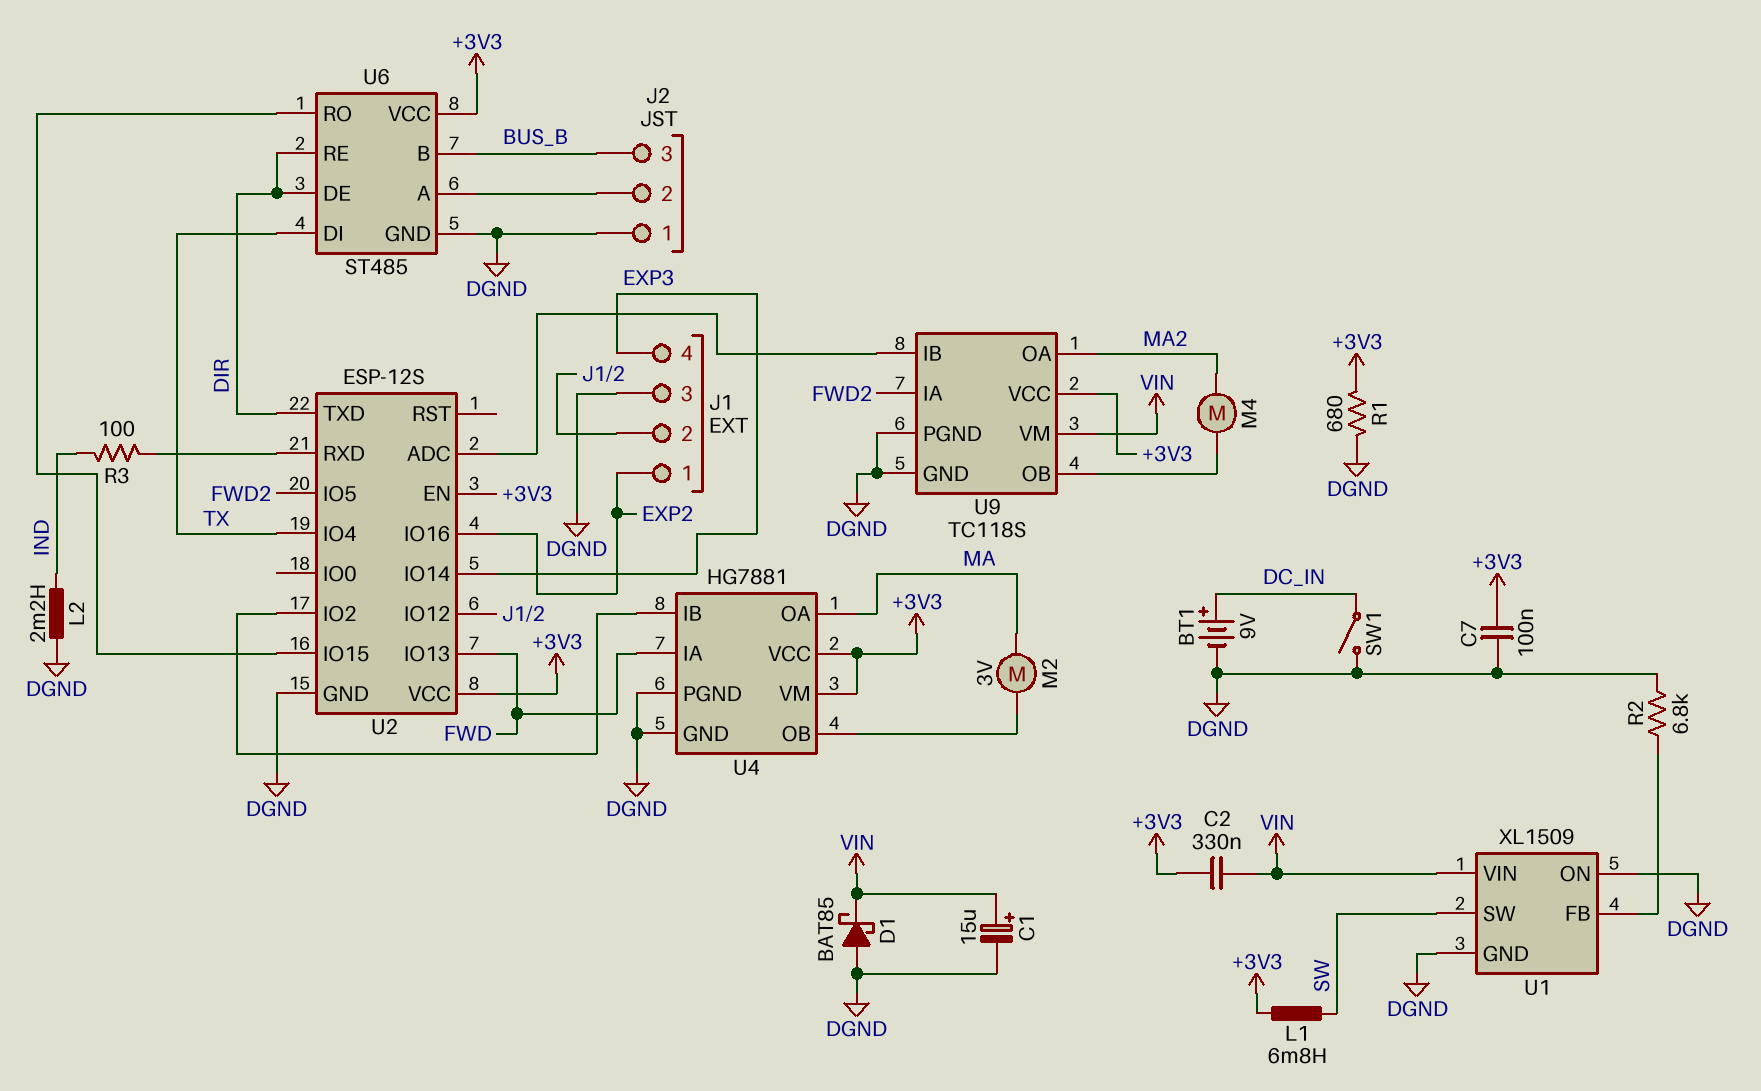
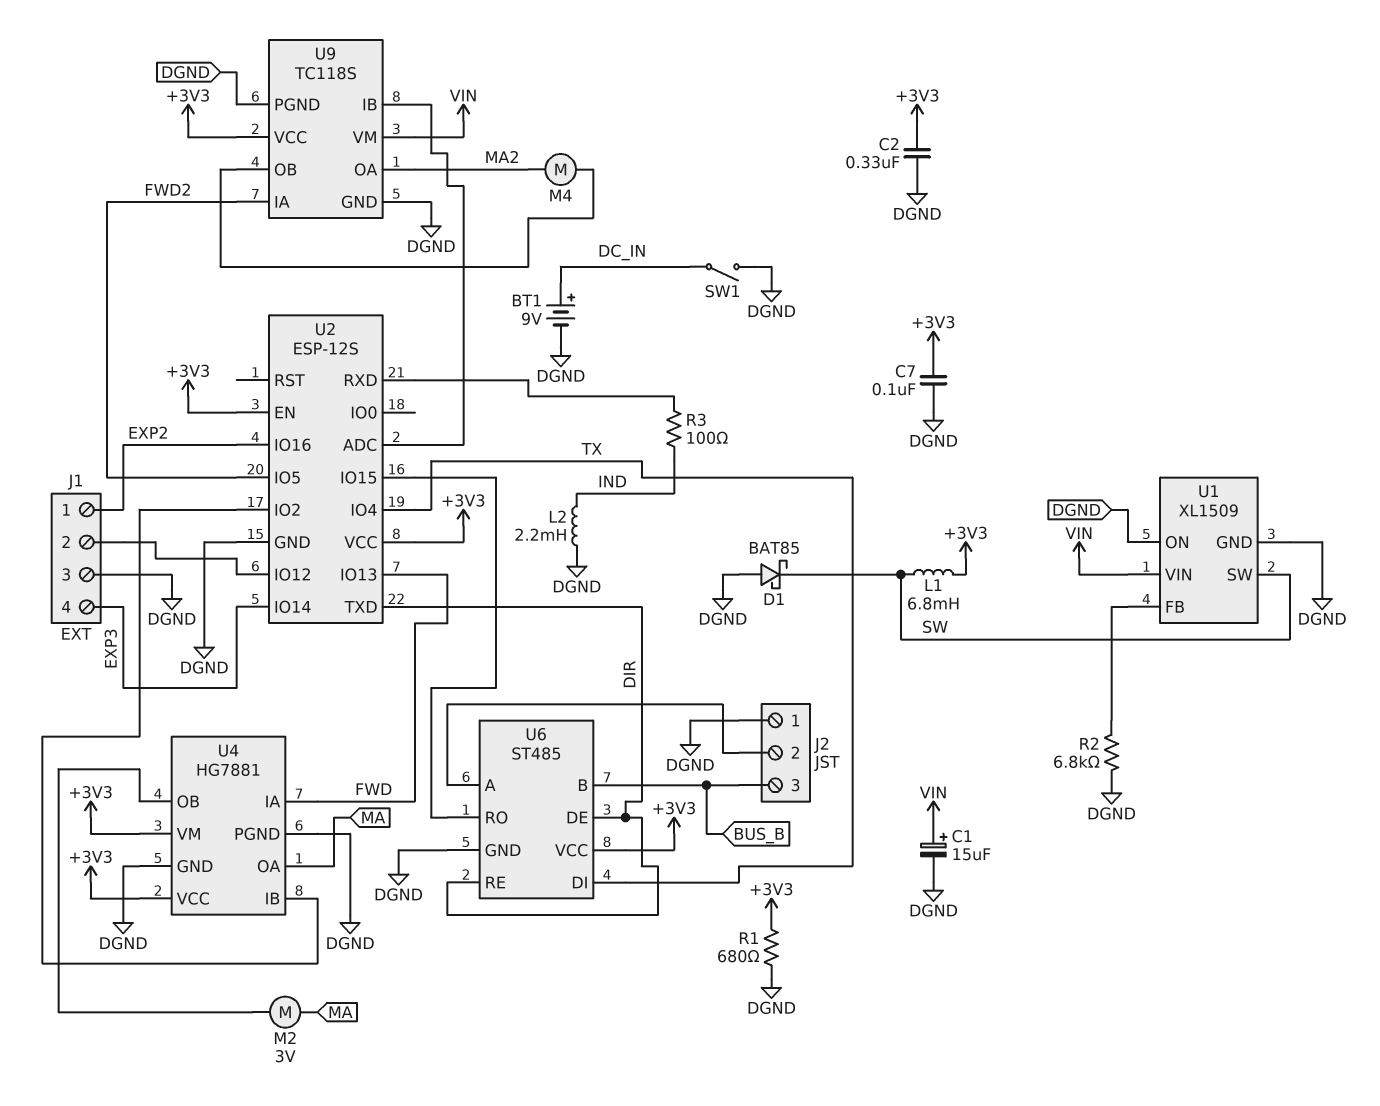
C2: 330nF (+3V3, VIN) -> 330nF (+3V3, DGND)
D1: schottky BAT85 (A DGND, K VIN) -> schottky BAT85 (A DGND, K SW)

